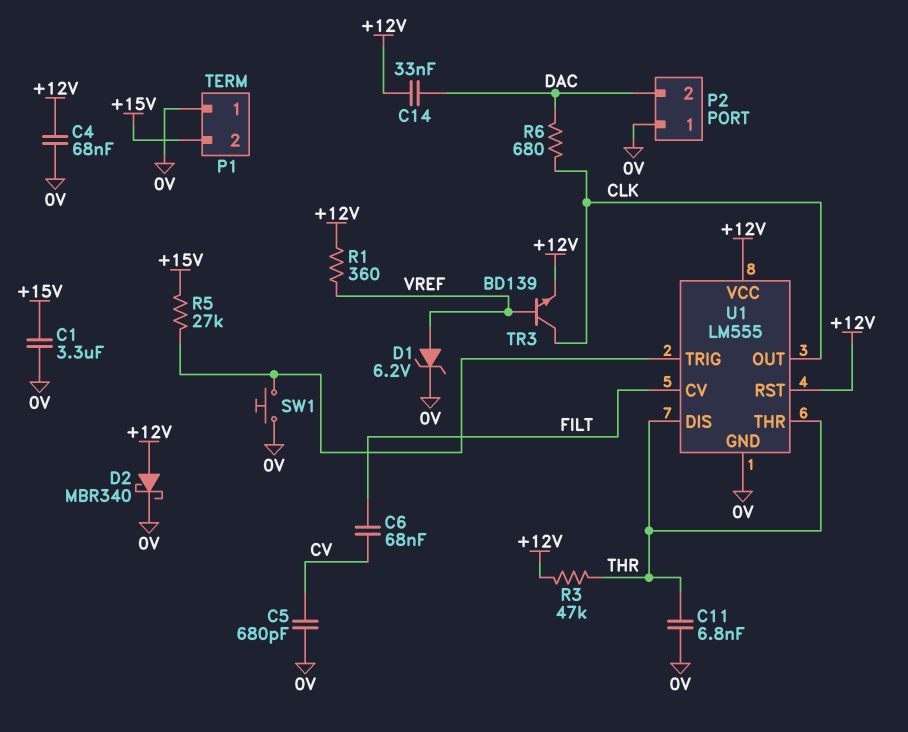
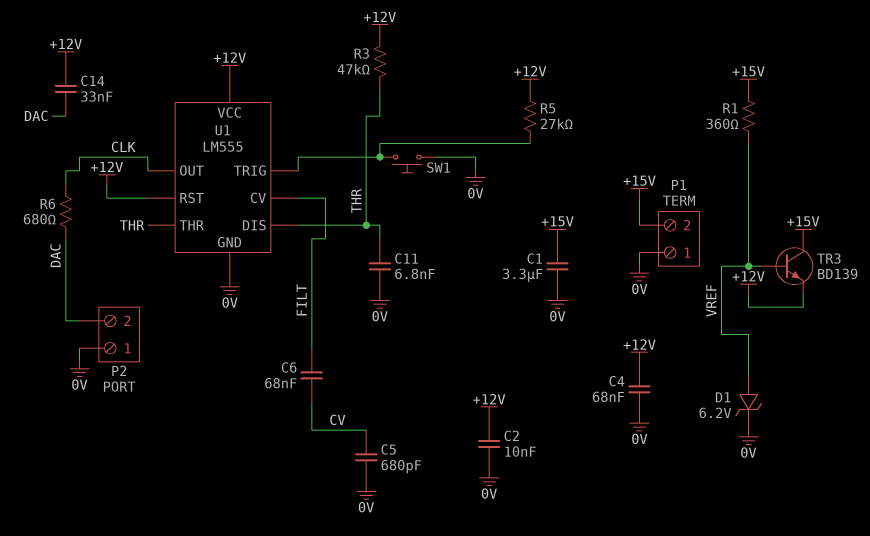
C2: none -> 10nF (+12V, 0V)
D2: schottky MBR340 (A +12V, K 0V) -> none
R1: 360 (+12V, VREF) -> 360 (+15V, VREF)
R5: 27k (+15V, U1/TRIG) -> 27k (+12V, U1/TRIG)
TR3: NPN BD139 (B VREF, C CLK, E +12V) -> NPN BD139 (B VREF, C +15V, E +12V)

